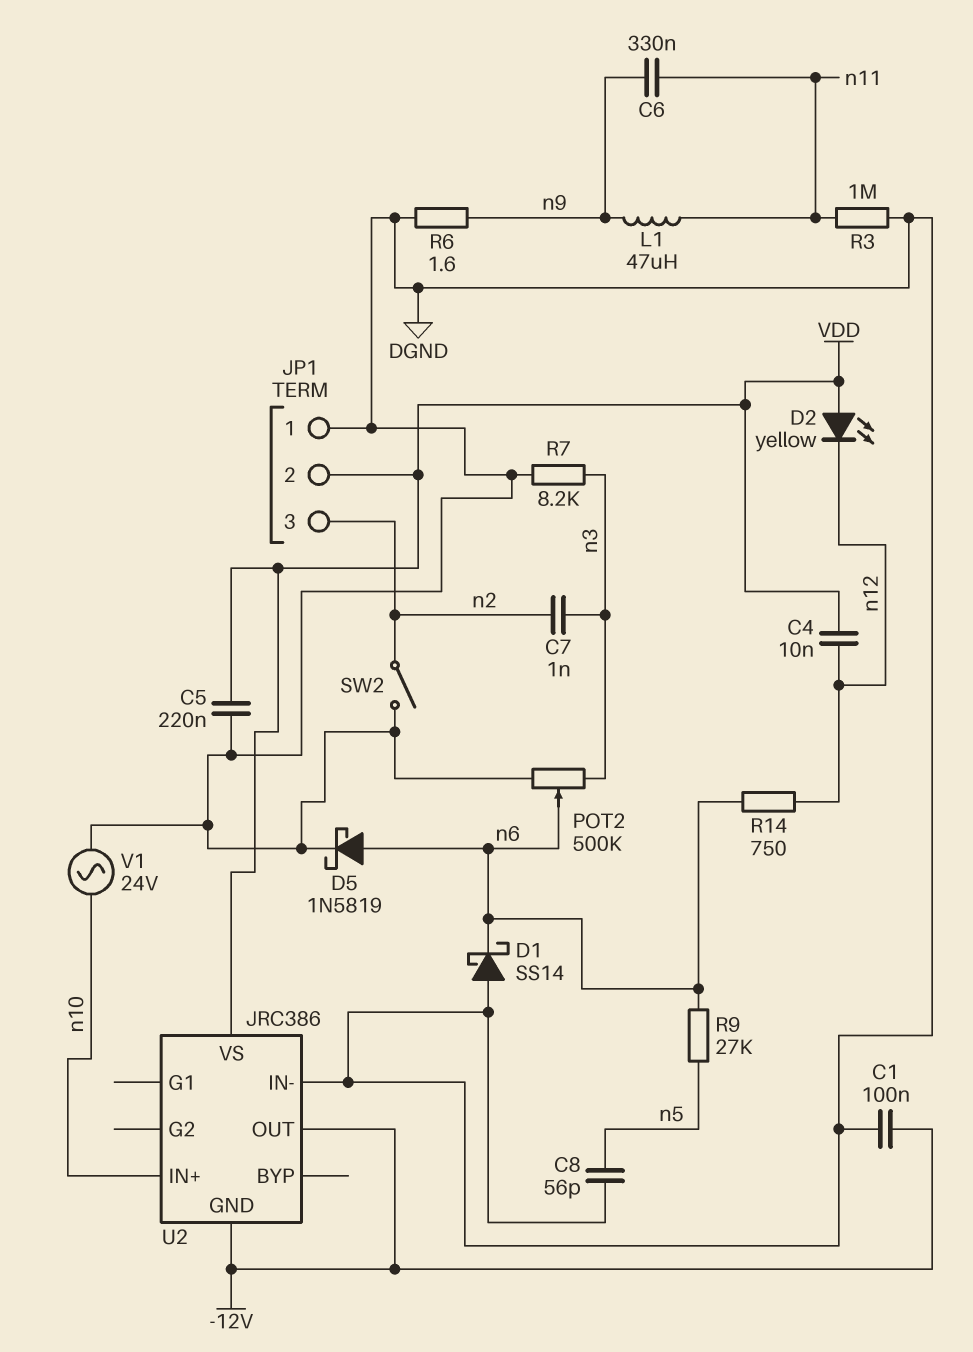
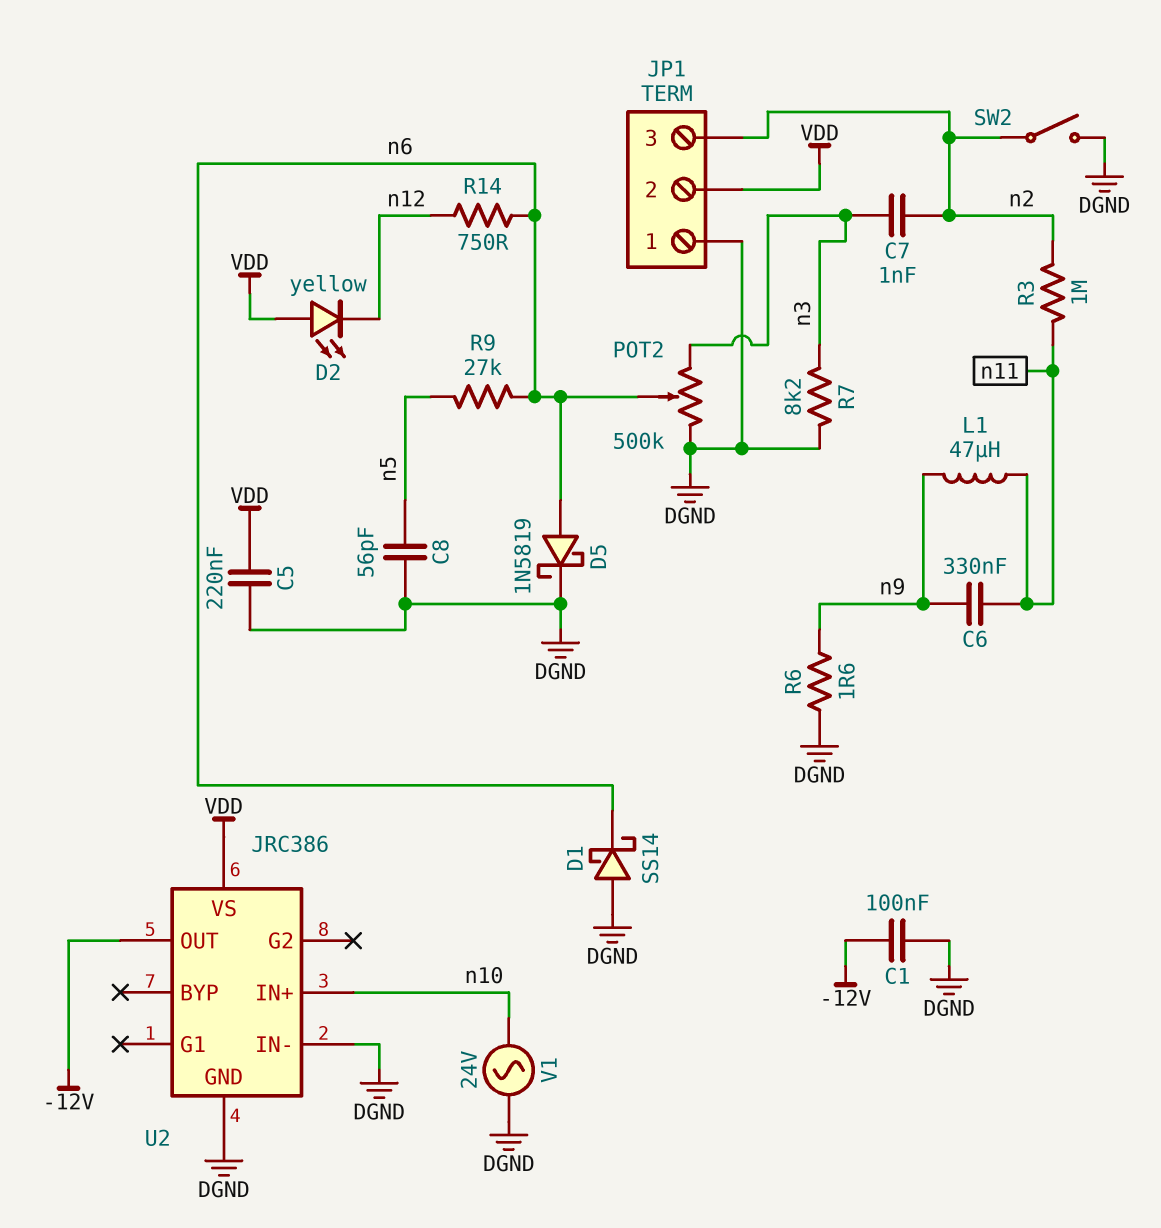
C4: 10nF (VDD, n12) -> none
R3: 1M (DGND, n11) -> 1M (n2, n11)
U2 pin GND: -12V -> DGND

